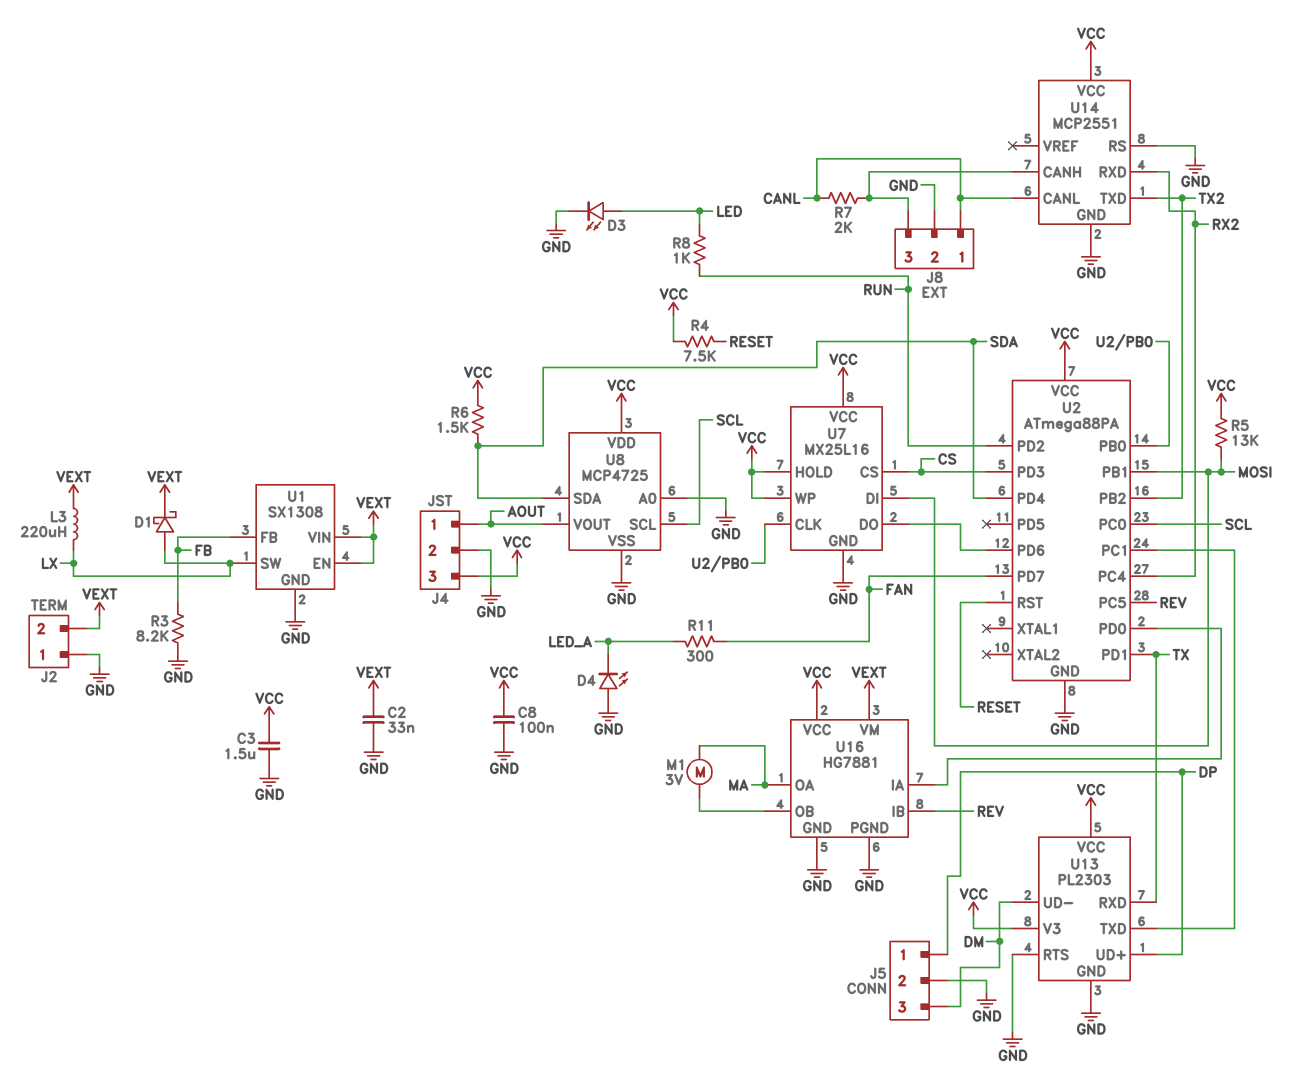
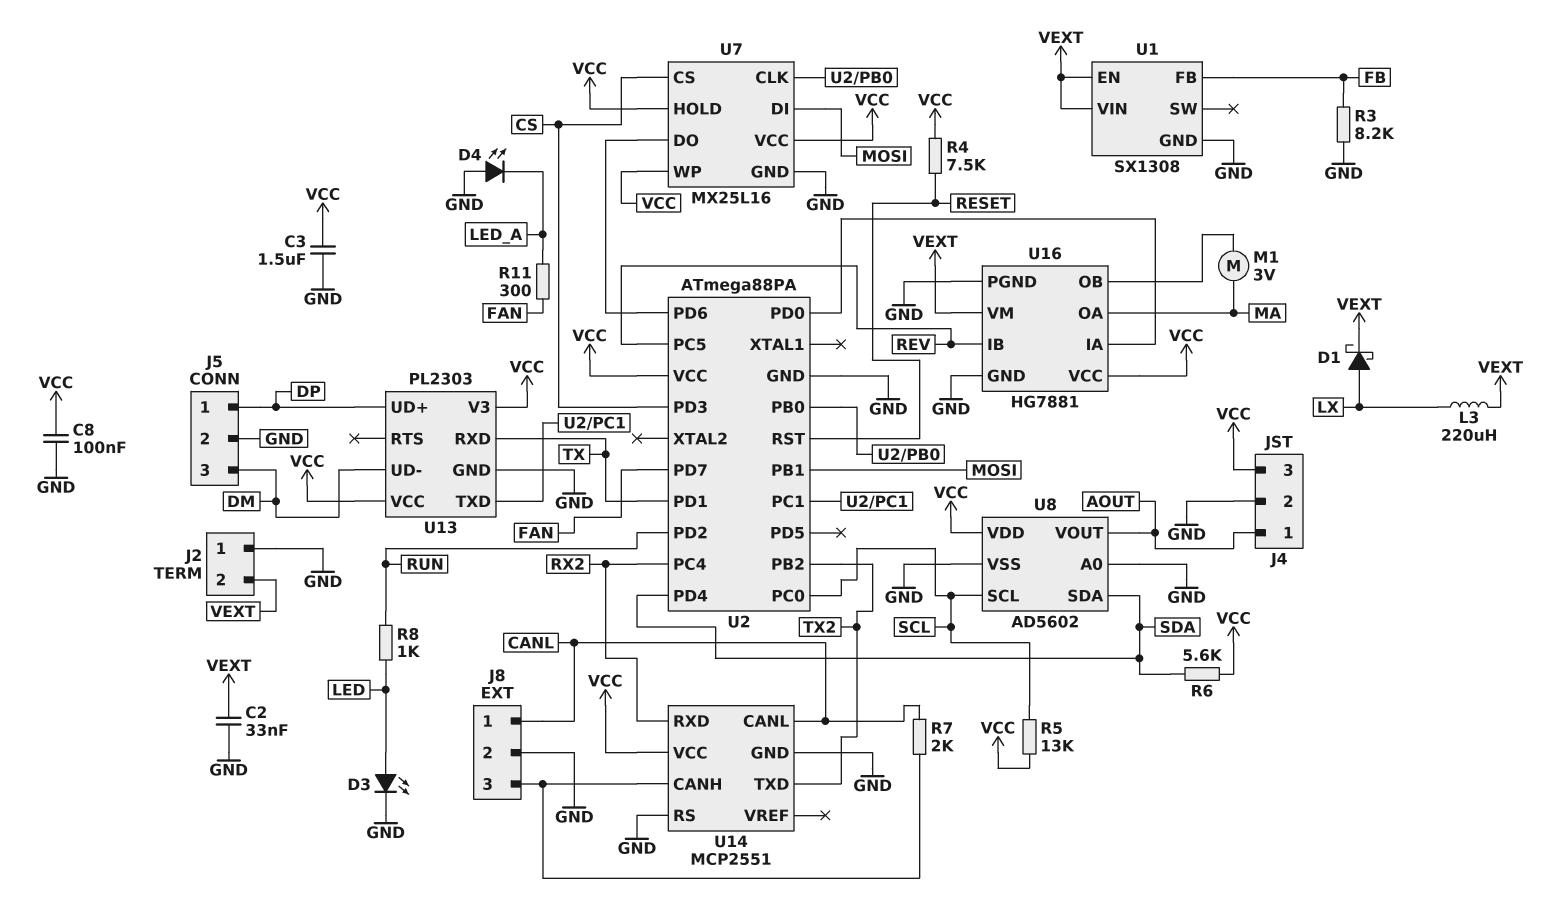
R5: 13k (MOSI, VCC) -> 13k (SCL, VCC)
R6: 1.5k (SDA, VCC) -> 5.6k (SDA, VCC)
U1 pin SW: LX -> none
U8: MCP4725 -> AD5602
U13 pin RTS: GND -> none

